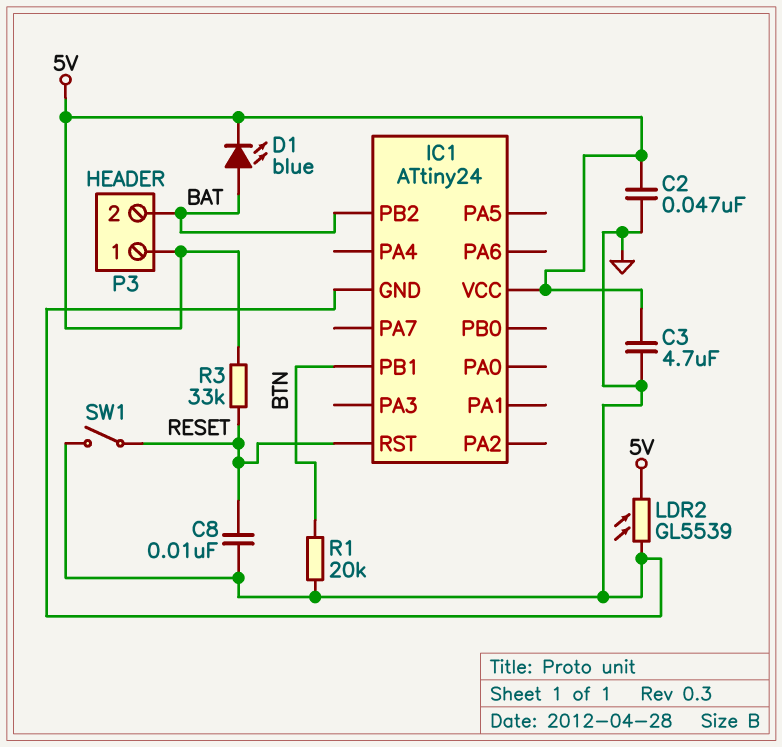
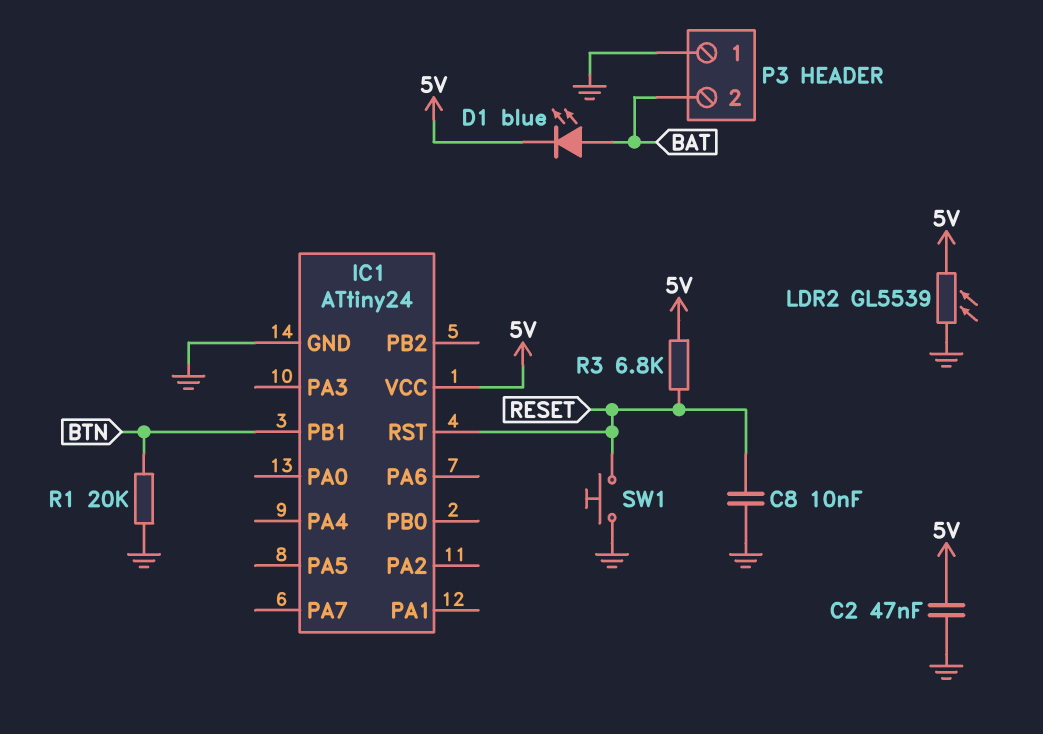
C3: 4.7uF (5V, GND) -> none
IC1 pin PB2: BAT -> none
P3 pin 1: 5V -> GND
R3: 33k (5V, RESET) -> 6.8k (5V, RESET)
SW1: switch (GND, RESET) -> button (GND, RESET)

